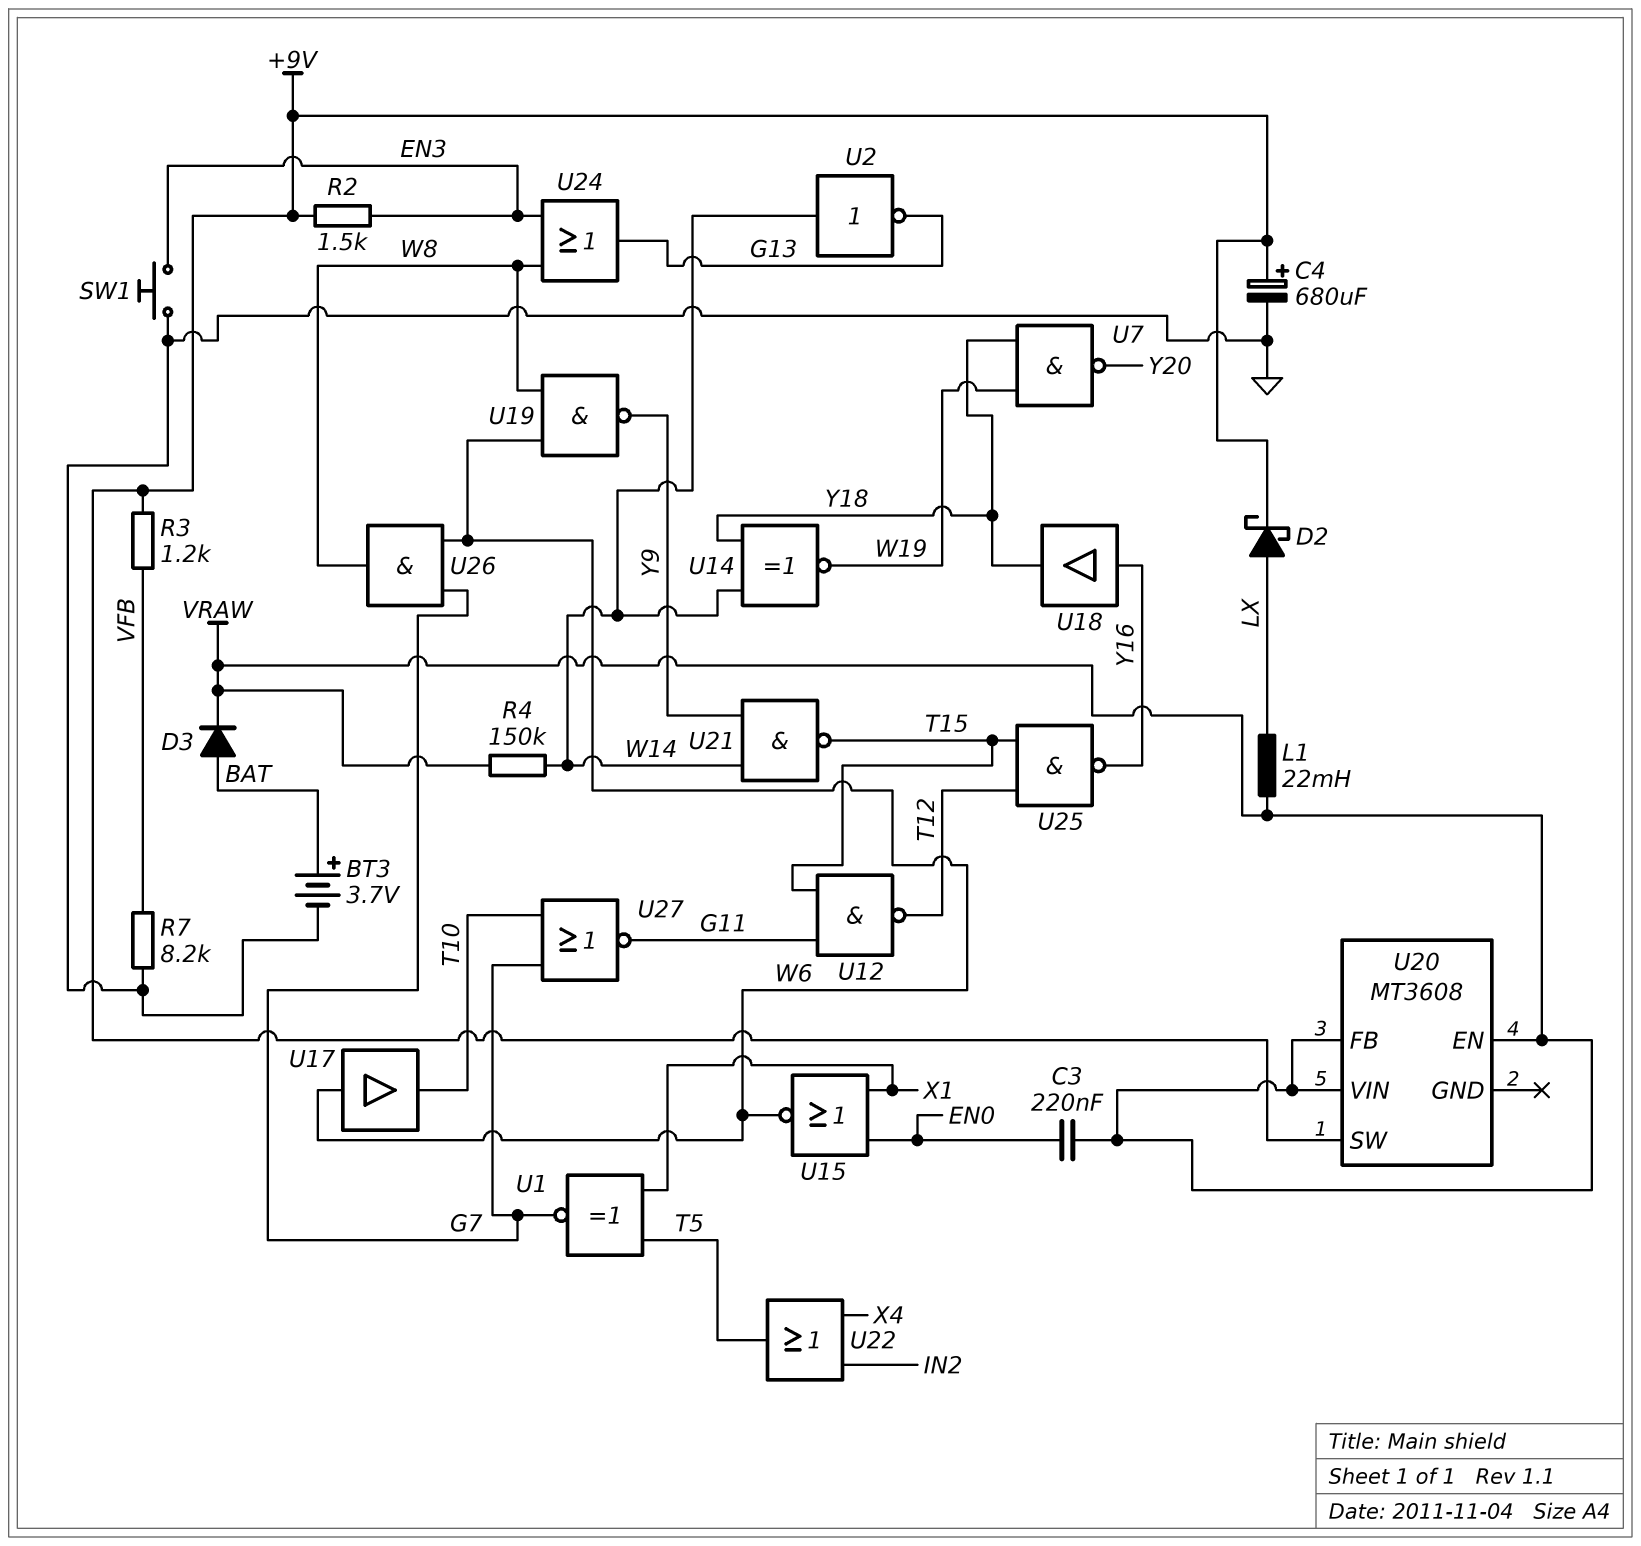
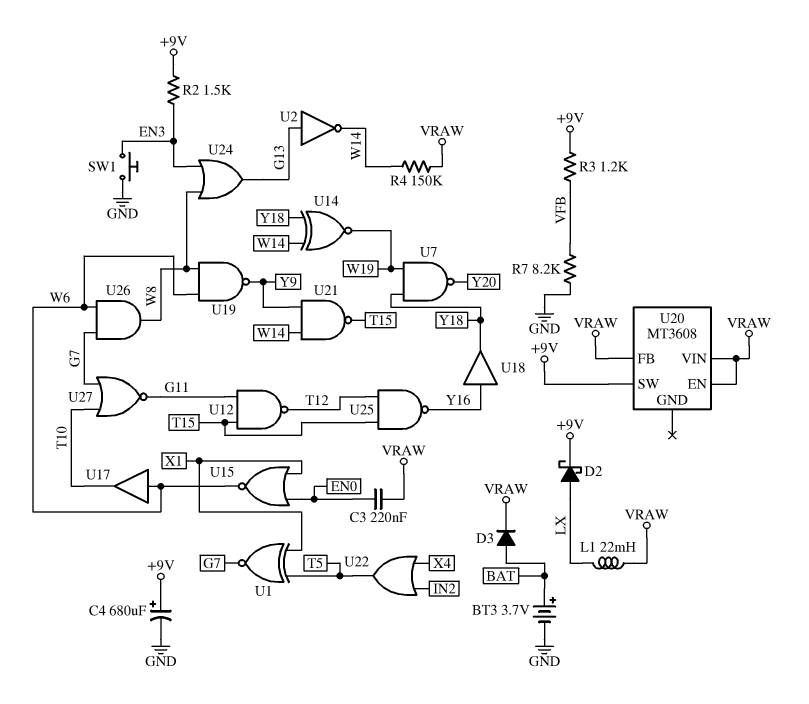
U2: NOT (in W14, out G13) -> NOT (in G13, out W14)

